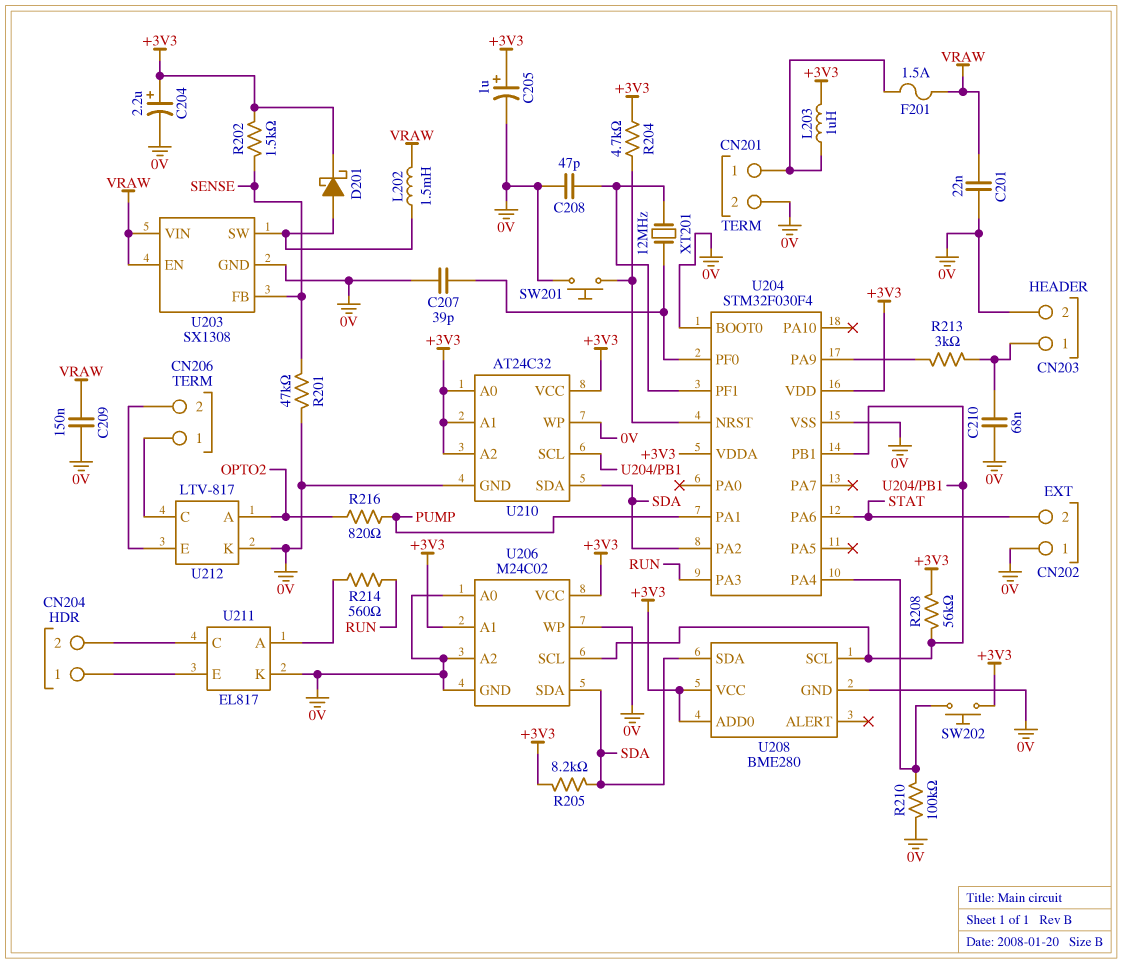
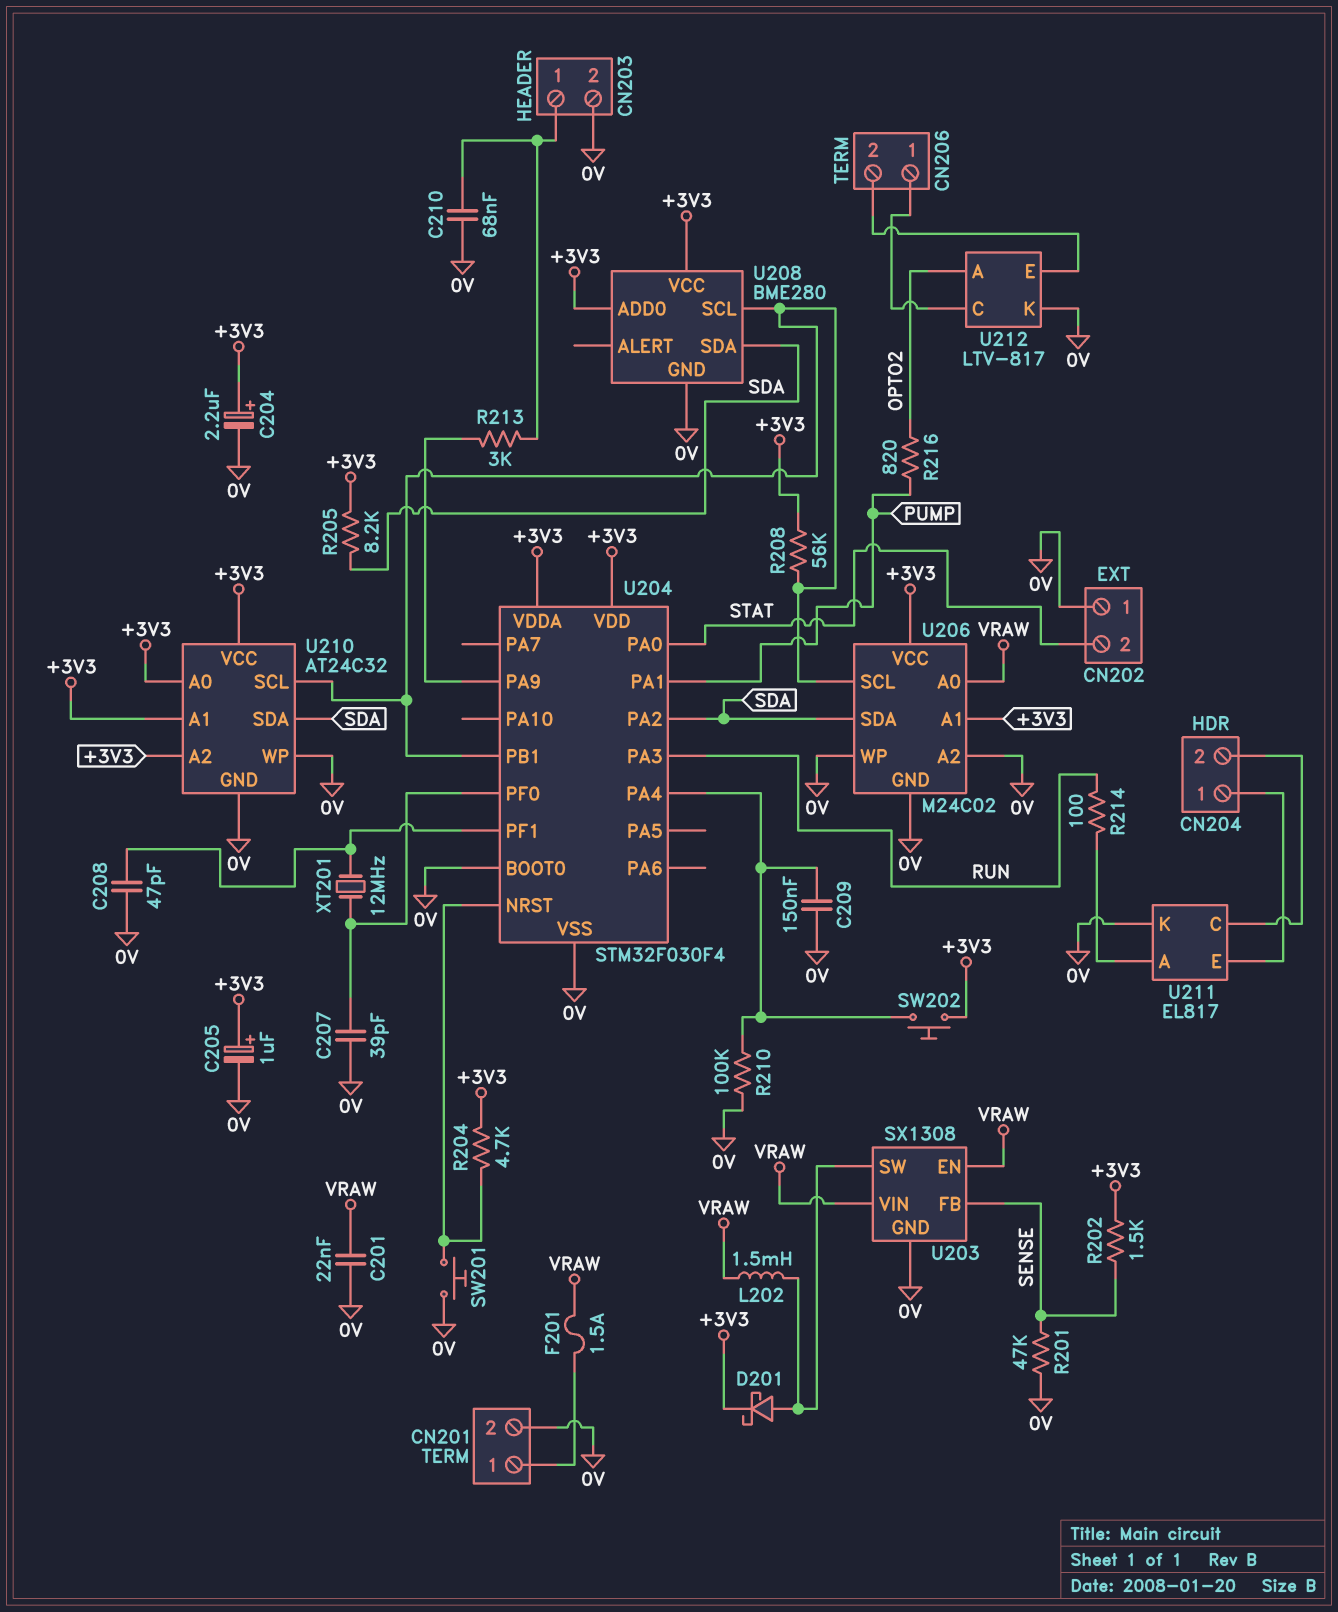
C209: 150nF (0V, VRAW) -> 150nF (0V, U204/PA4)
L203: 1uH (+3V3, CN201/1) -> none
R214: 560 (RUN, U211/A) -> 100 (RUN, U211/A)
U204 pin PA0: none -> STAT
U204 pin PA6: STAT -> none
U206 pin A0: 0V -> VRAW

